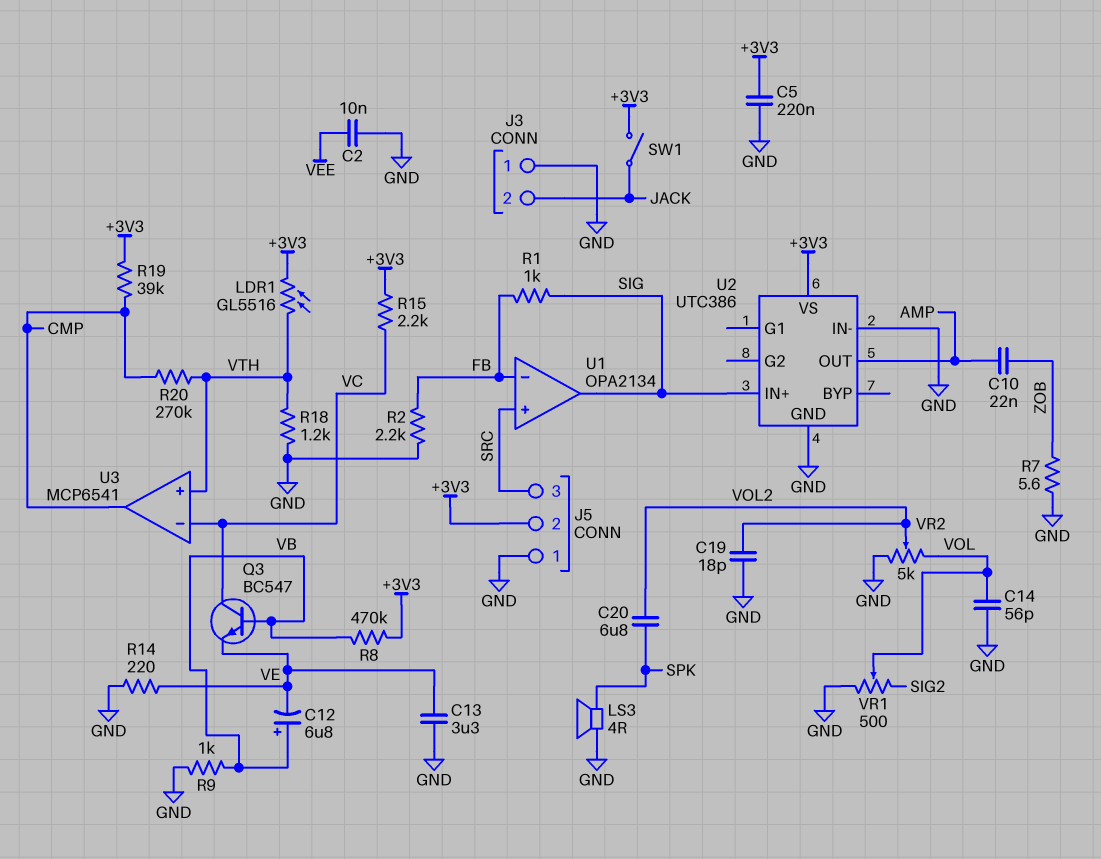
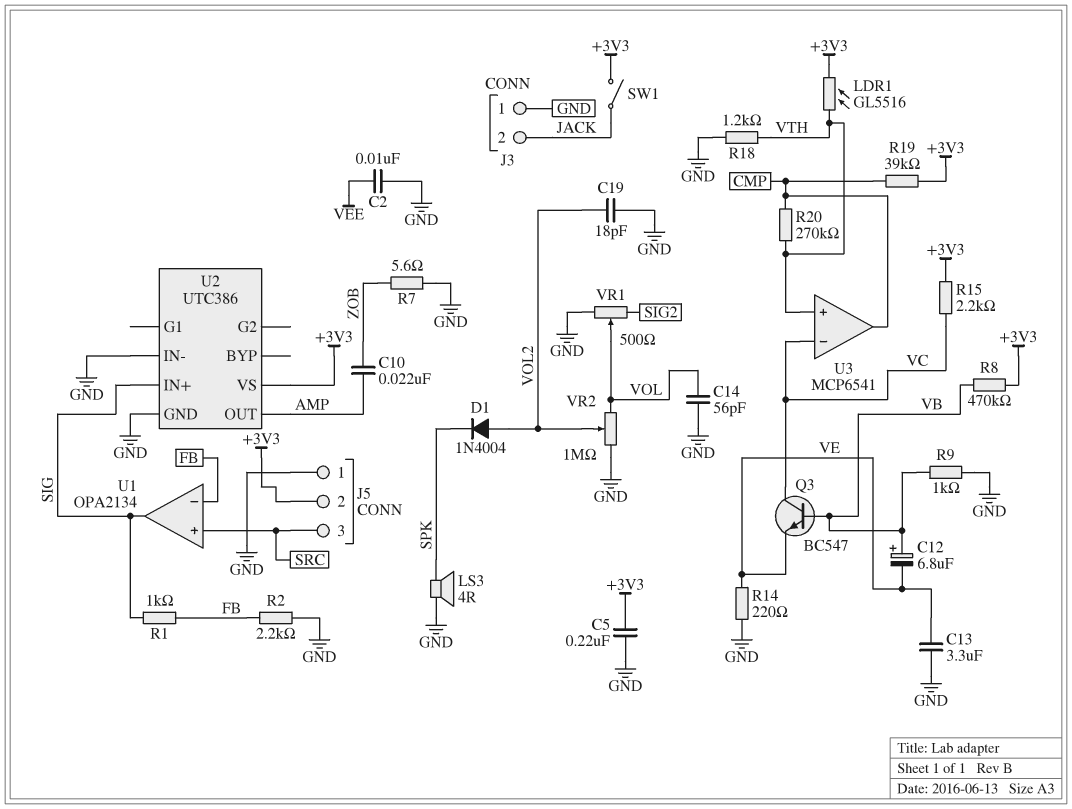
C20: 6.8uF (SPK, VOL2) -> none
D1: none -> diode 1N4004 (A VOL2, K SPK)
VR2: 5k (GND, VOL, wiper VOL2) -> 1M (GND, VOL, wiper VOL2)

